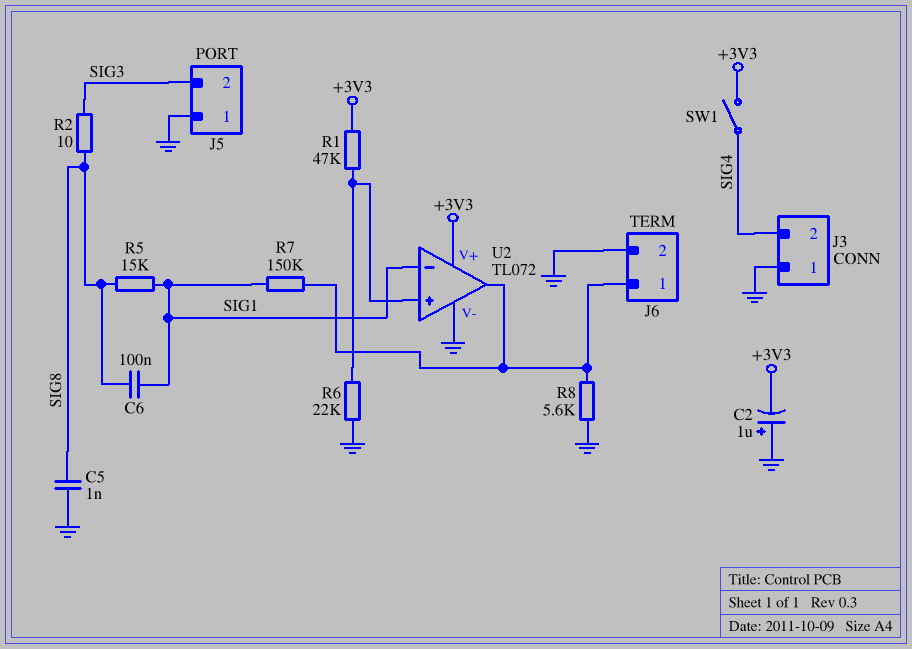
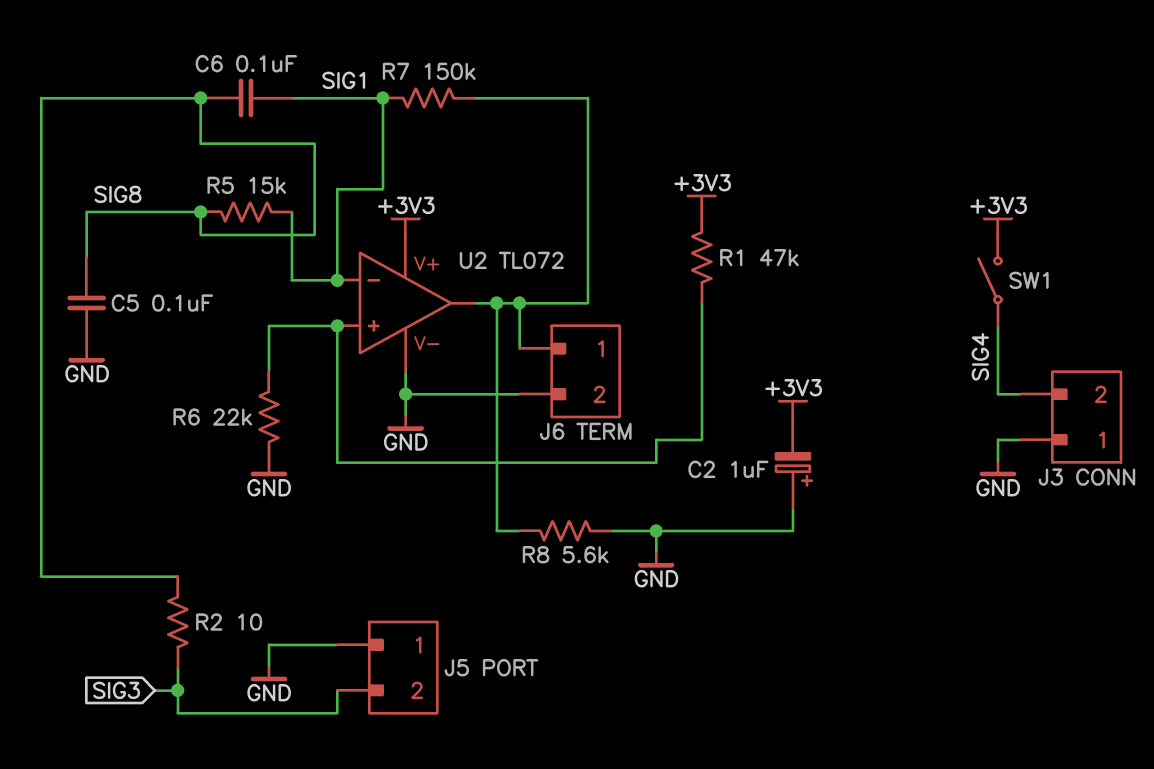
C5: 1nF (GND, SIG8) -> 100nF (GND, SIG8)

